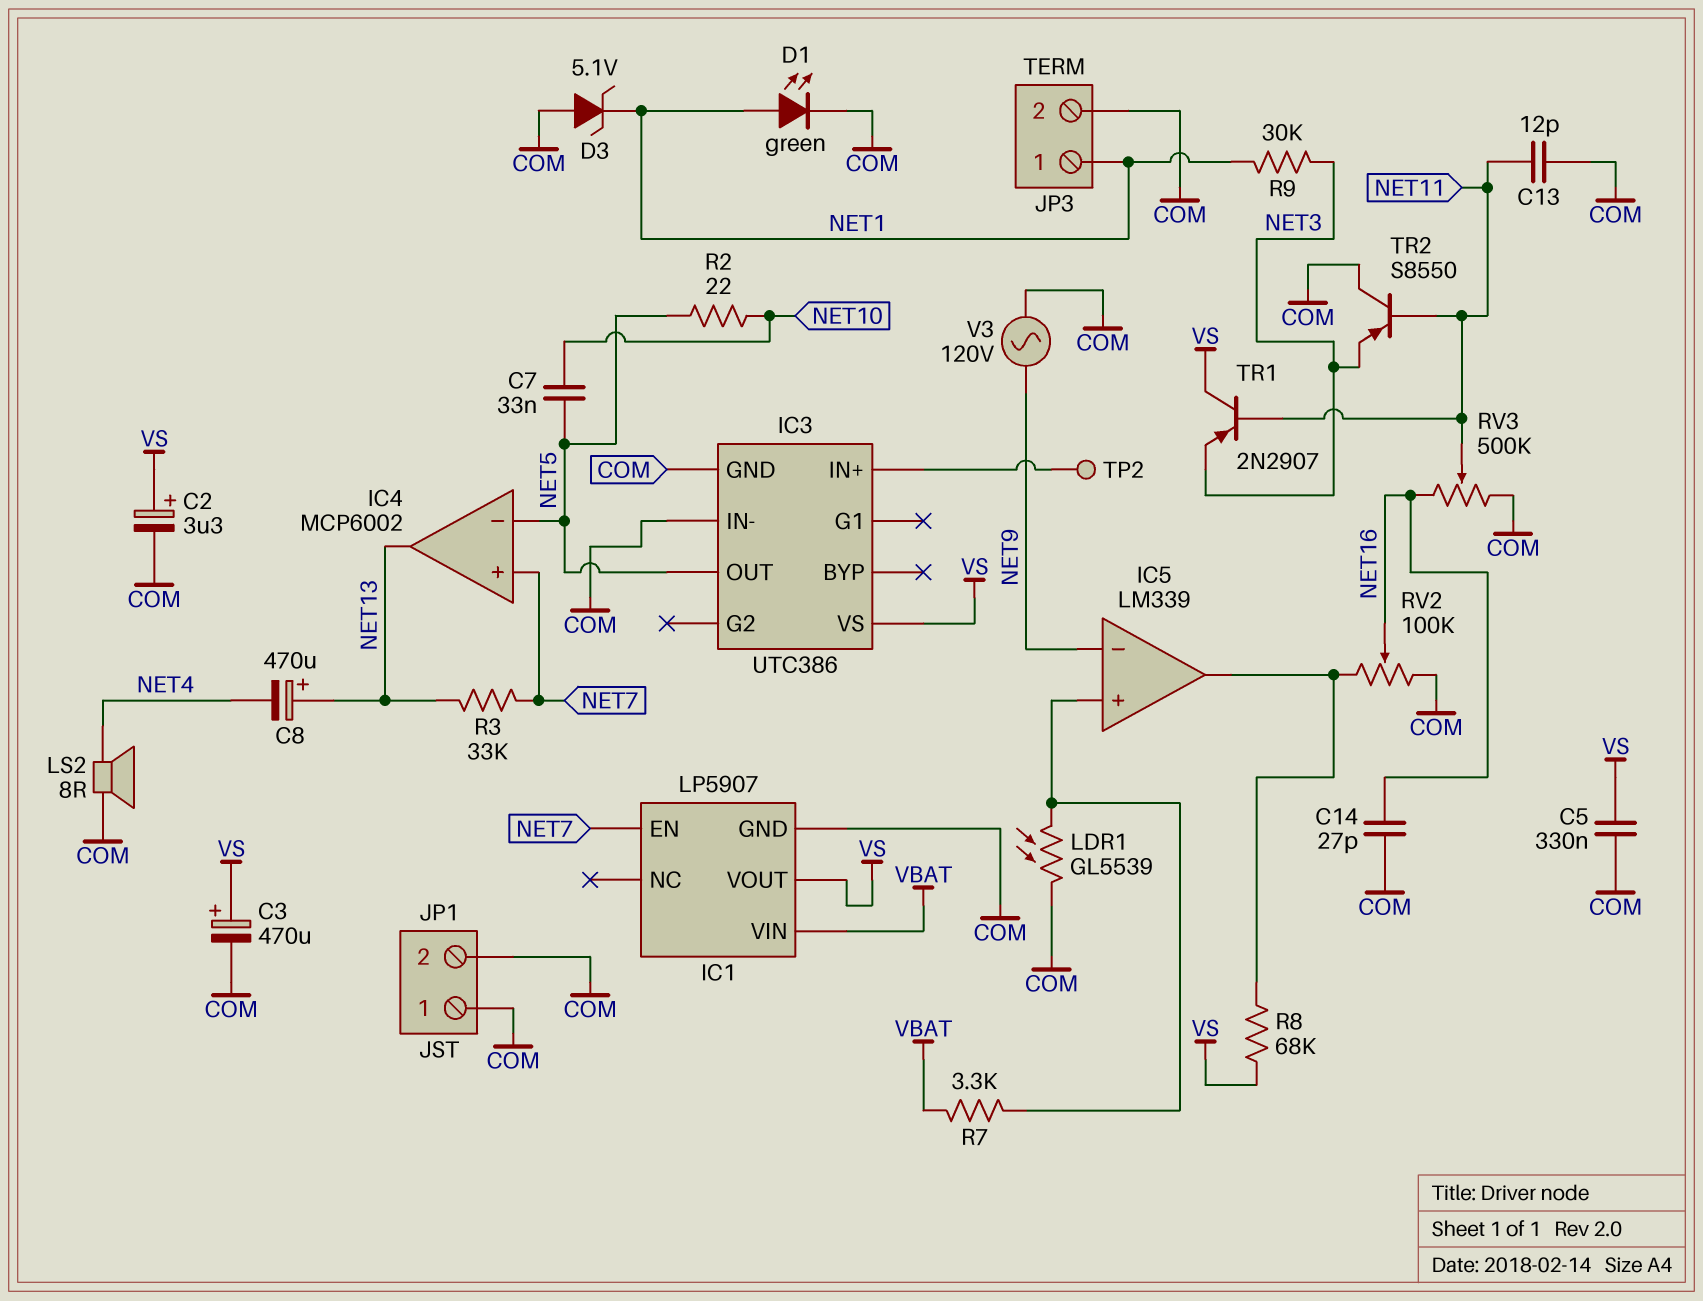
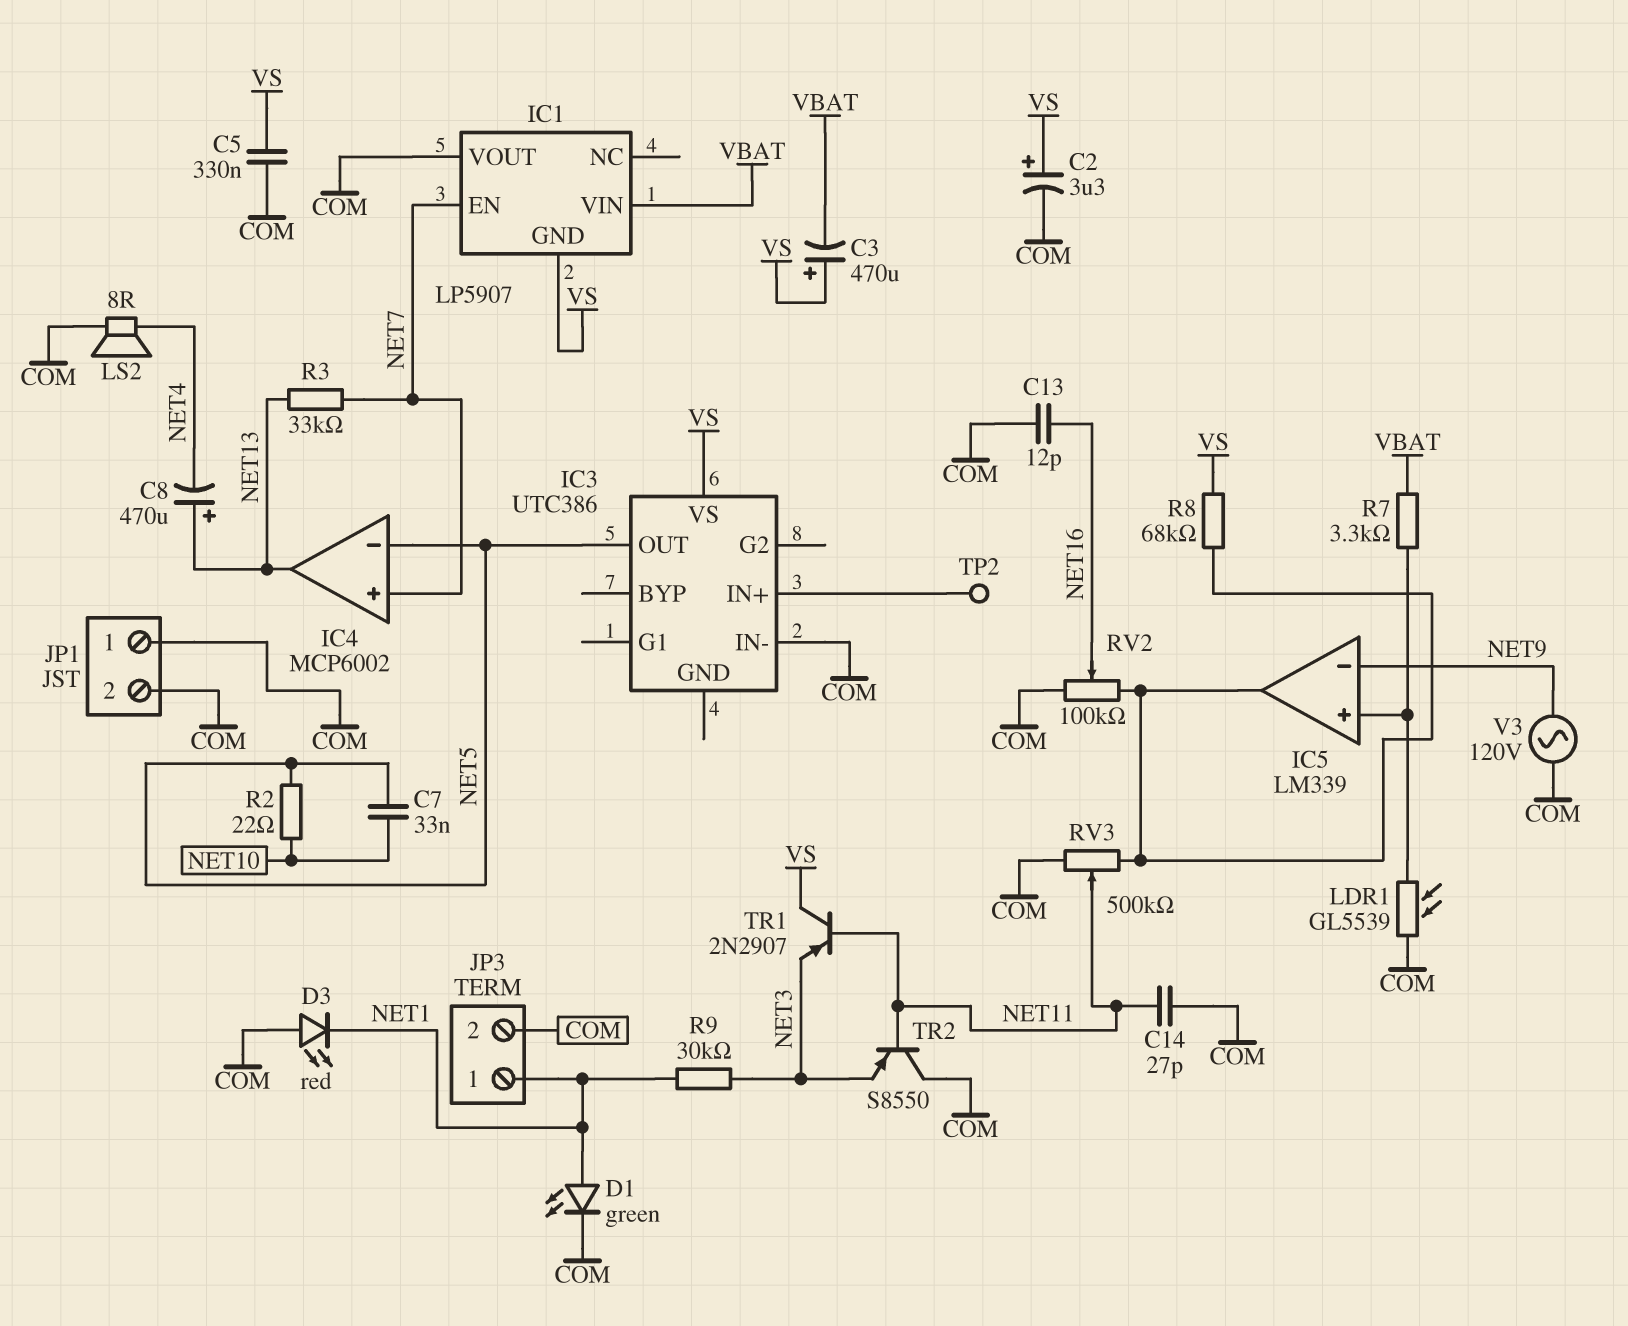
C3: 470uF (plus VS, minus COM) -> 470uF (plus VS, minus VBAT)
C13: 12pF (COM, NET11) -> 12pF (COM, NET16)
C14: 27pF (COM, NET16) -> 27pF (COM, NET11)
D3: zener 5.1V (A COM, K NET1) -> LED red (A COM, K NET1)
IC1 pin GND: COM -> VS
IC1 pin VOUT: VS -> COM
IC3 pin GND: COM -> none
RV3: 500k (COM, NET16, wiper NET11) -> 500k (COM, IC5/out, wiper NET11)

